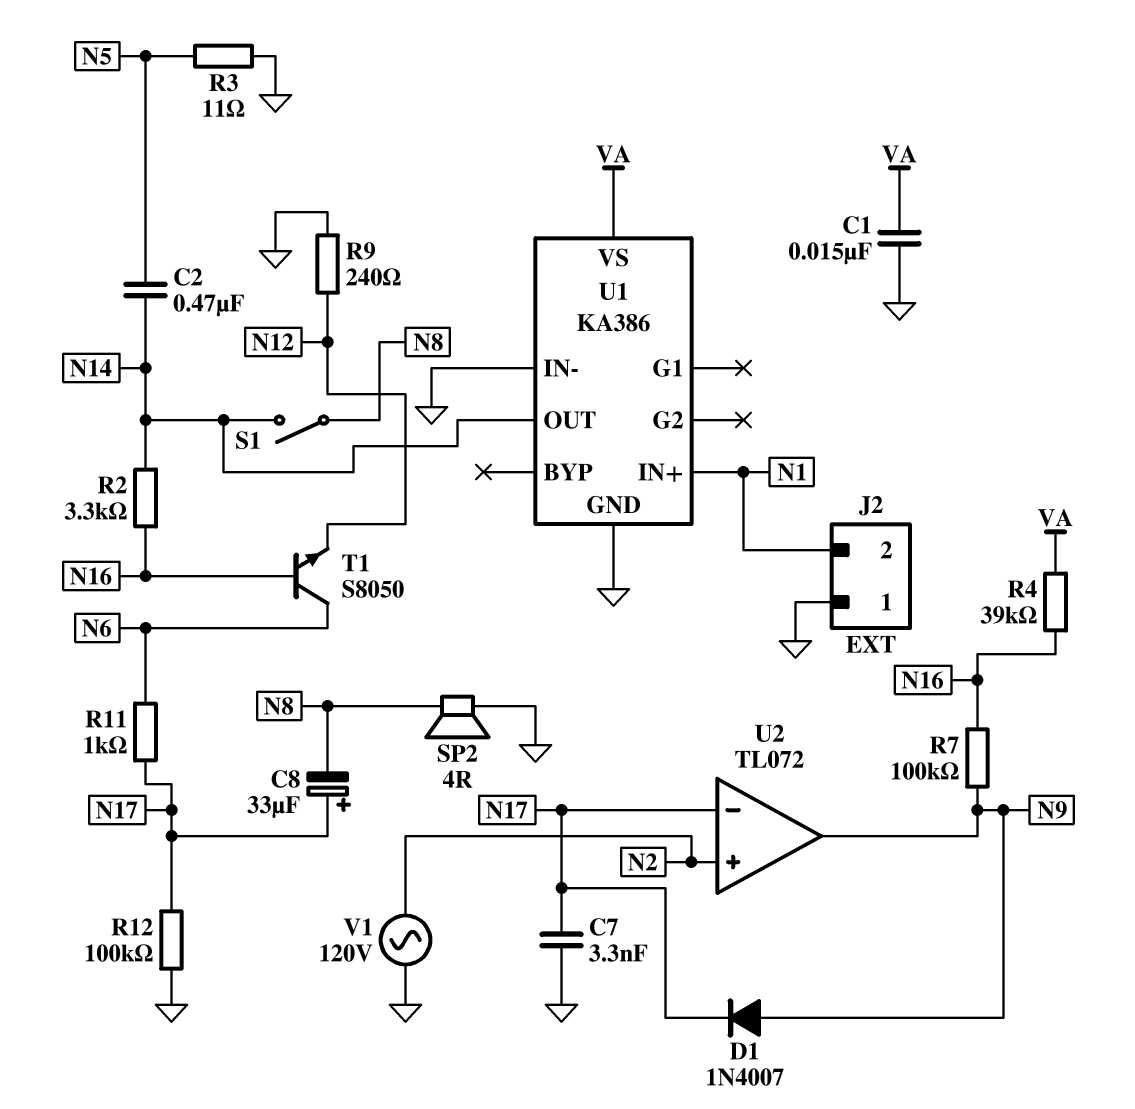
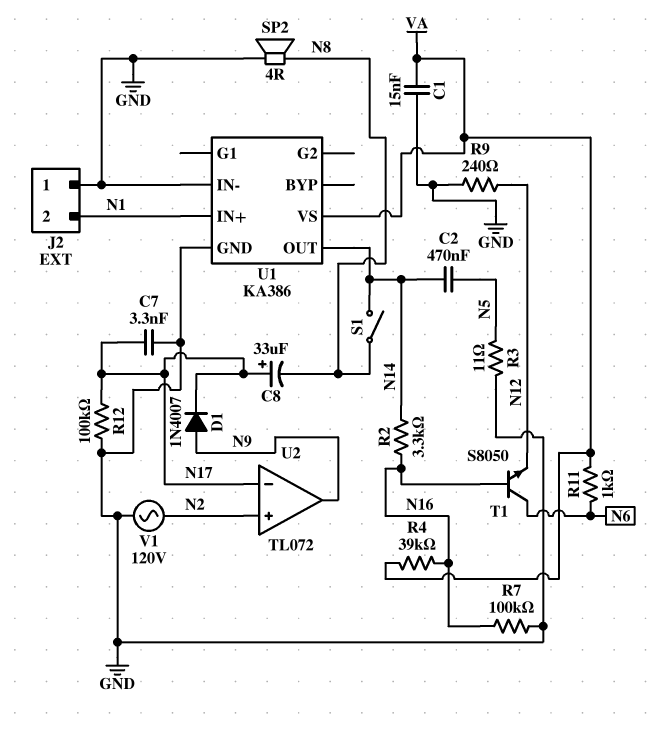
R7: 100k (N9, N16) -> 100k (GND, N16)
R11: 1k (N6, N17) -> 1k (N6, VA)

